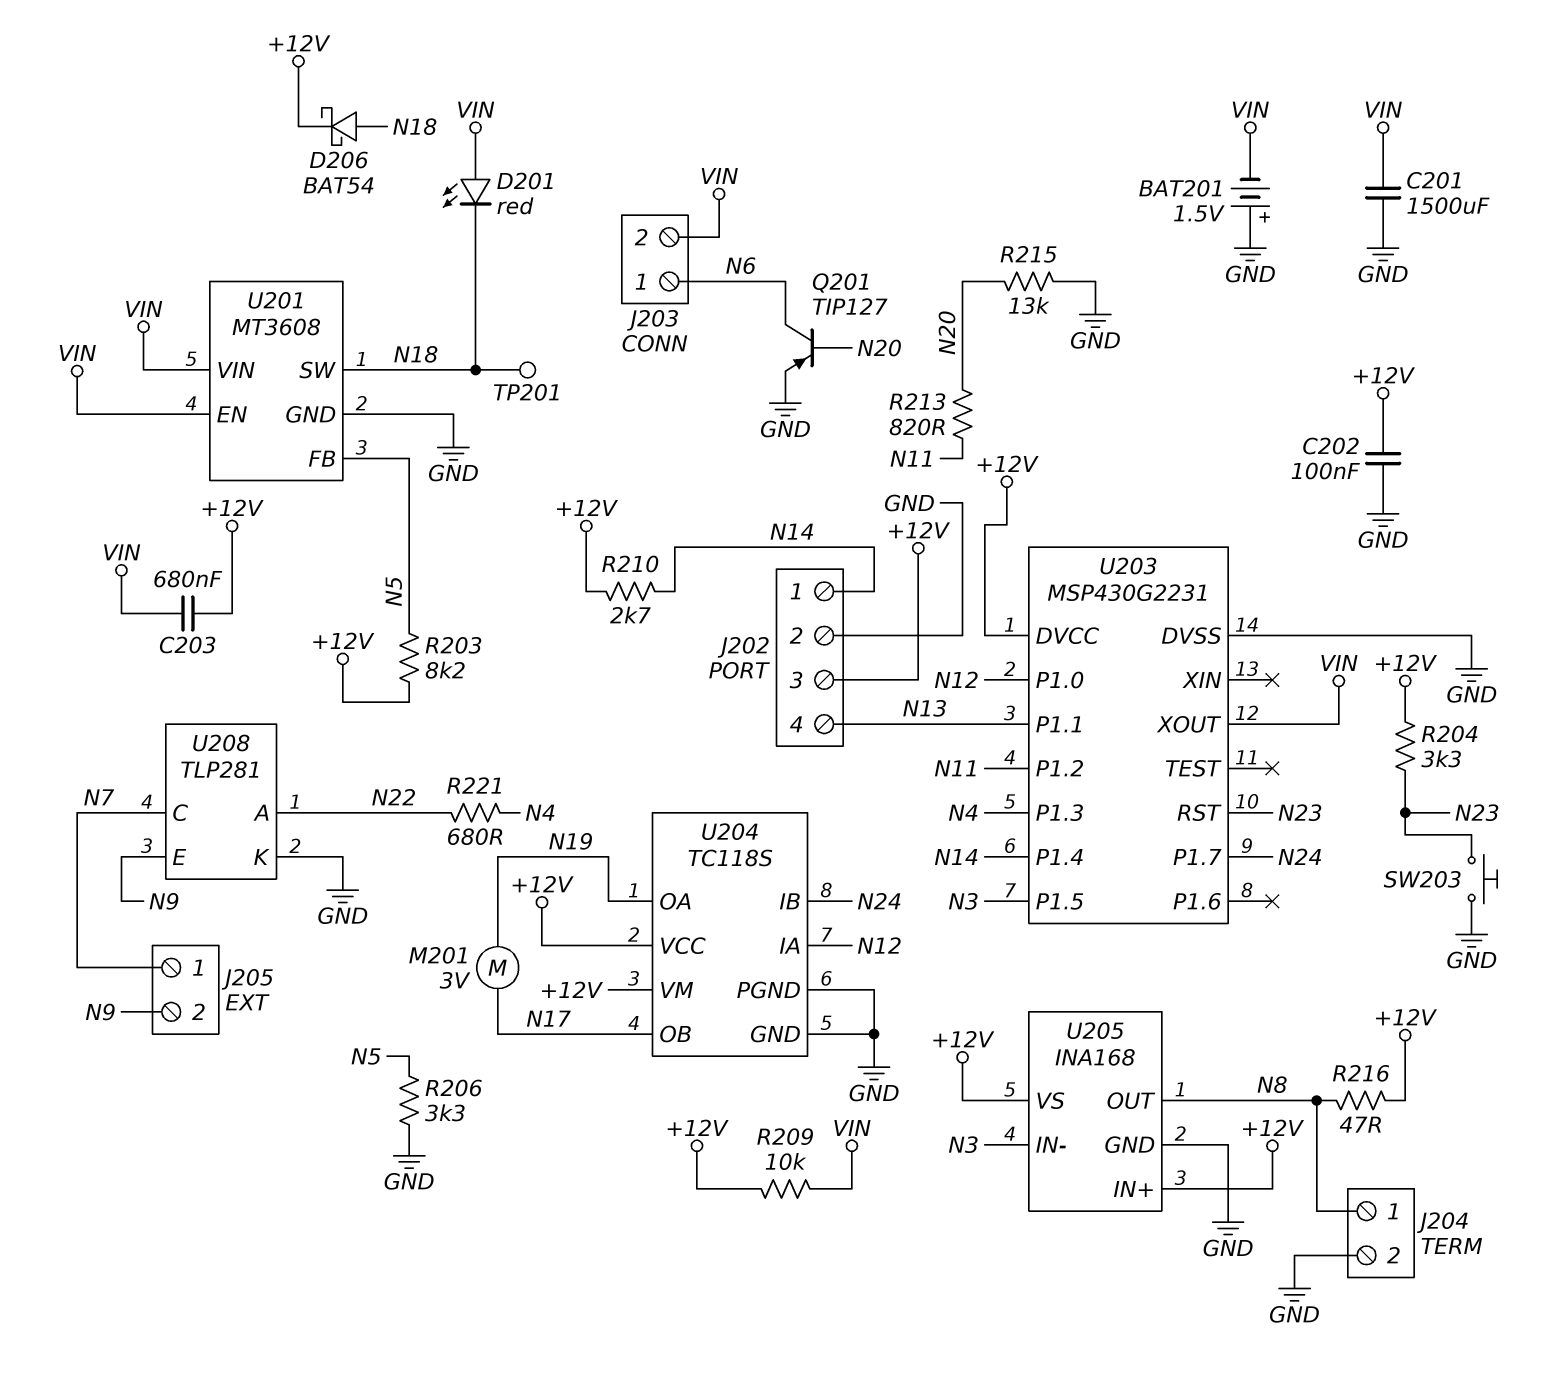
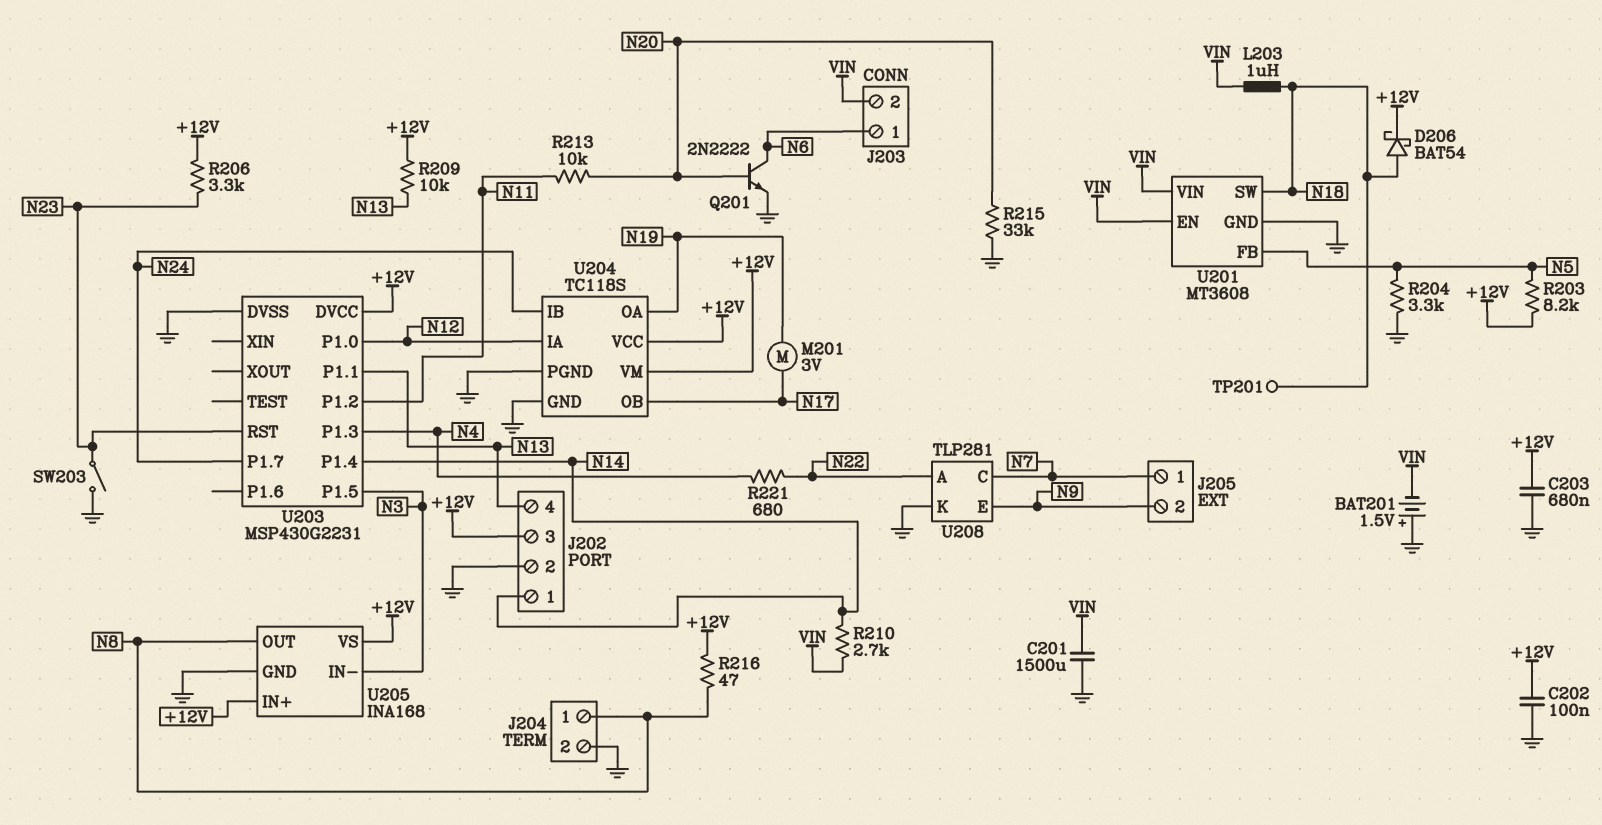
C203: 680nF (+12V, VIN) -> 680nF (+12V, GND)
D201: LED red (A VIN, K N18) -> none
L203: none -> 1uH (N18, VIN)
Q201: PNP TIP127 (B N20, C N6, E GND) -> NPN 2N2222 (B N20, C N6, E GND)
R204: 3.3k (+12V, N23) -> 3.3k (GND, N5)
R206: 3.3k (GND, N5) -> 3.3k (+12V, N23)
R209: 10k (+12V, VIN) -> 10k (+12V, N13)
R210: 2.7k (+12V, N14) -> 2.7k (N14, VIN)
R213: 820 (N11, N20) -> 10k (N11, N20)
R215: 13k (GND, N20) -> 33k (GND, N20)
SW203: button (GND, N23) -> switch (GND, N23)
U203 pin XOUT: VIN -> none

